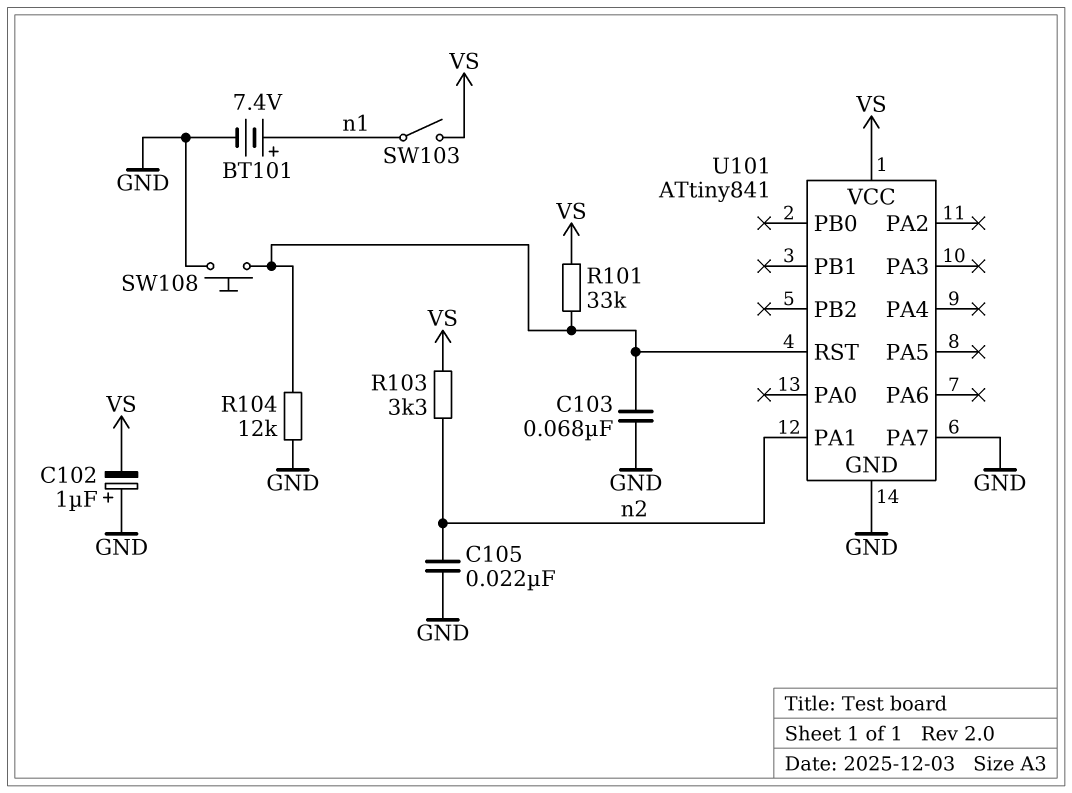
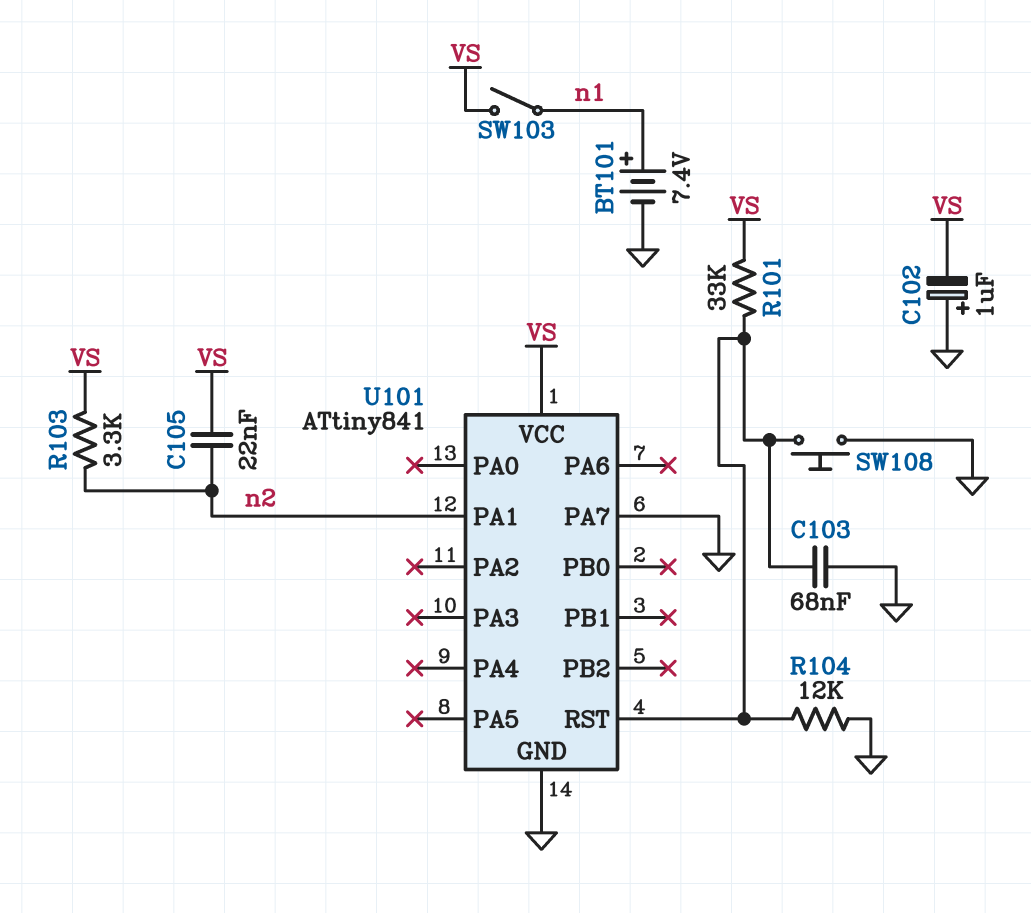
C105: 22nF (GND, n2) -> 22nF (VS, n2)

